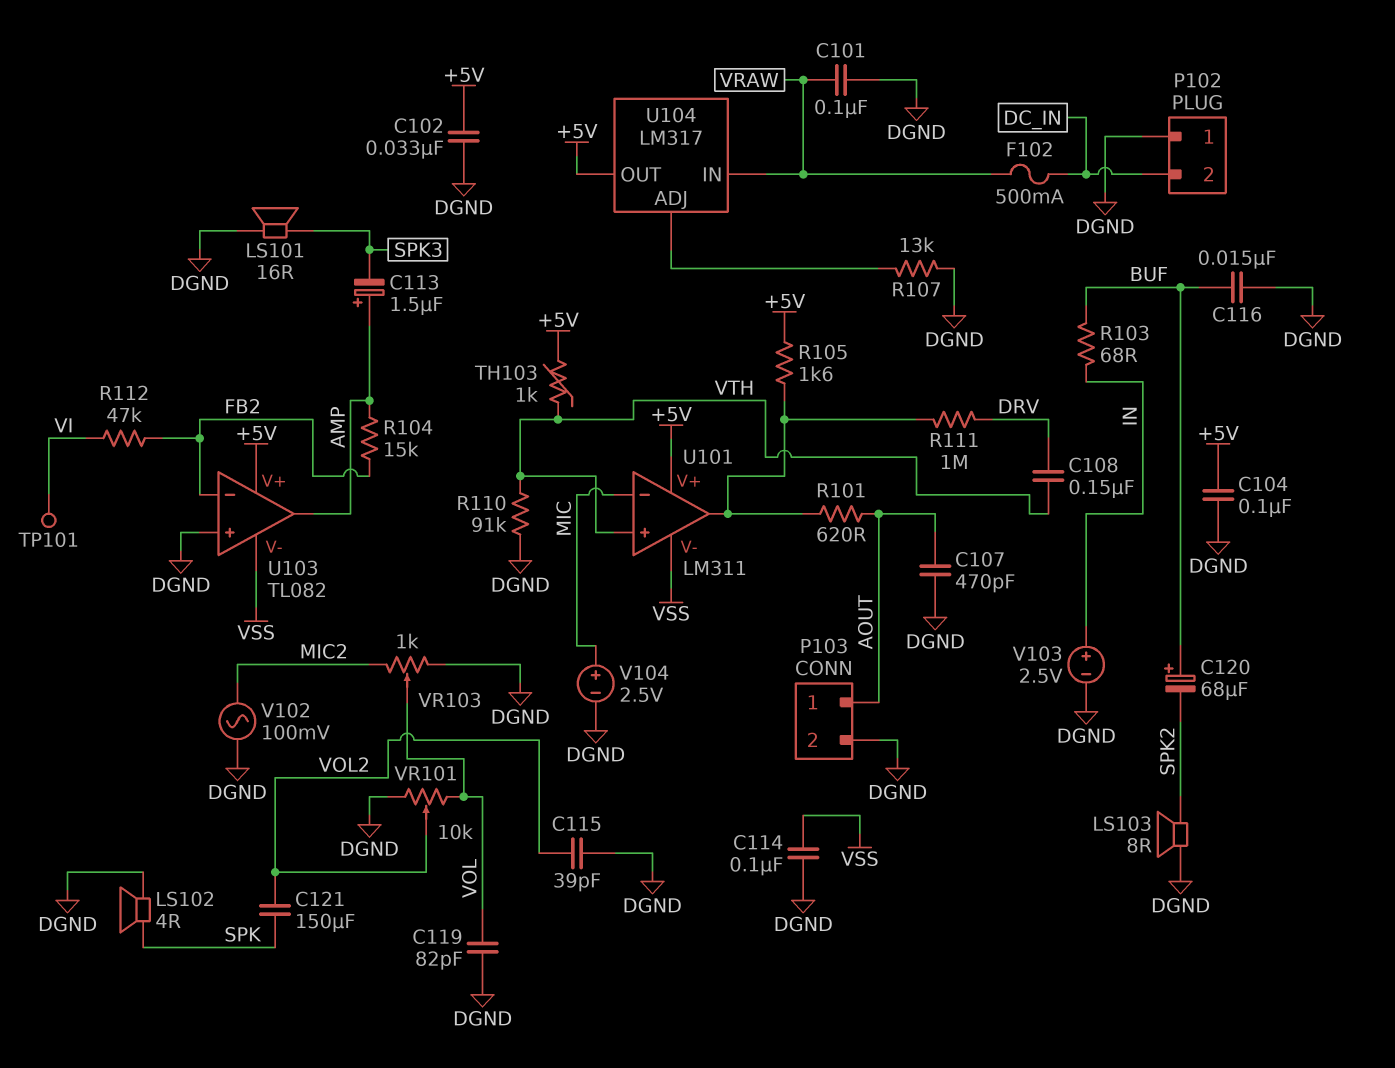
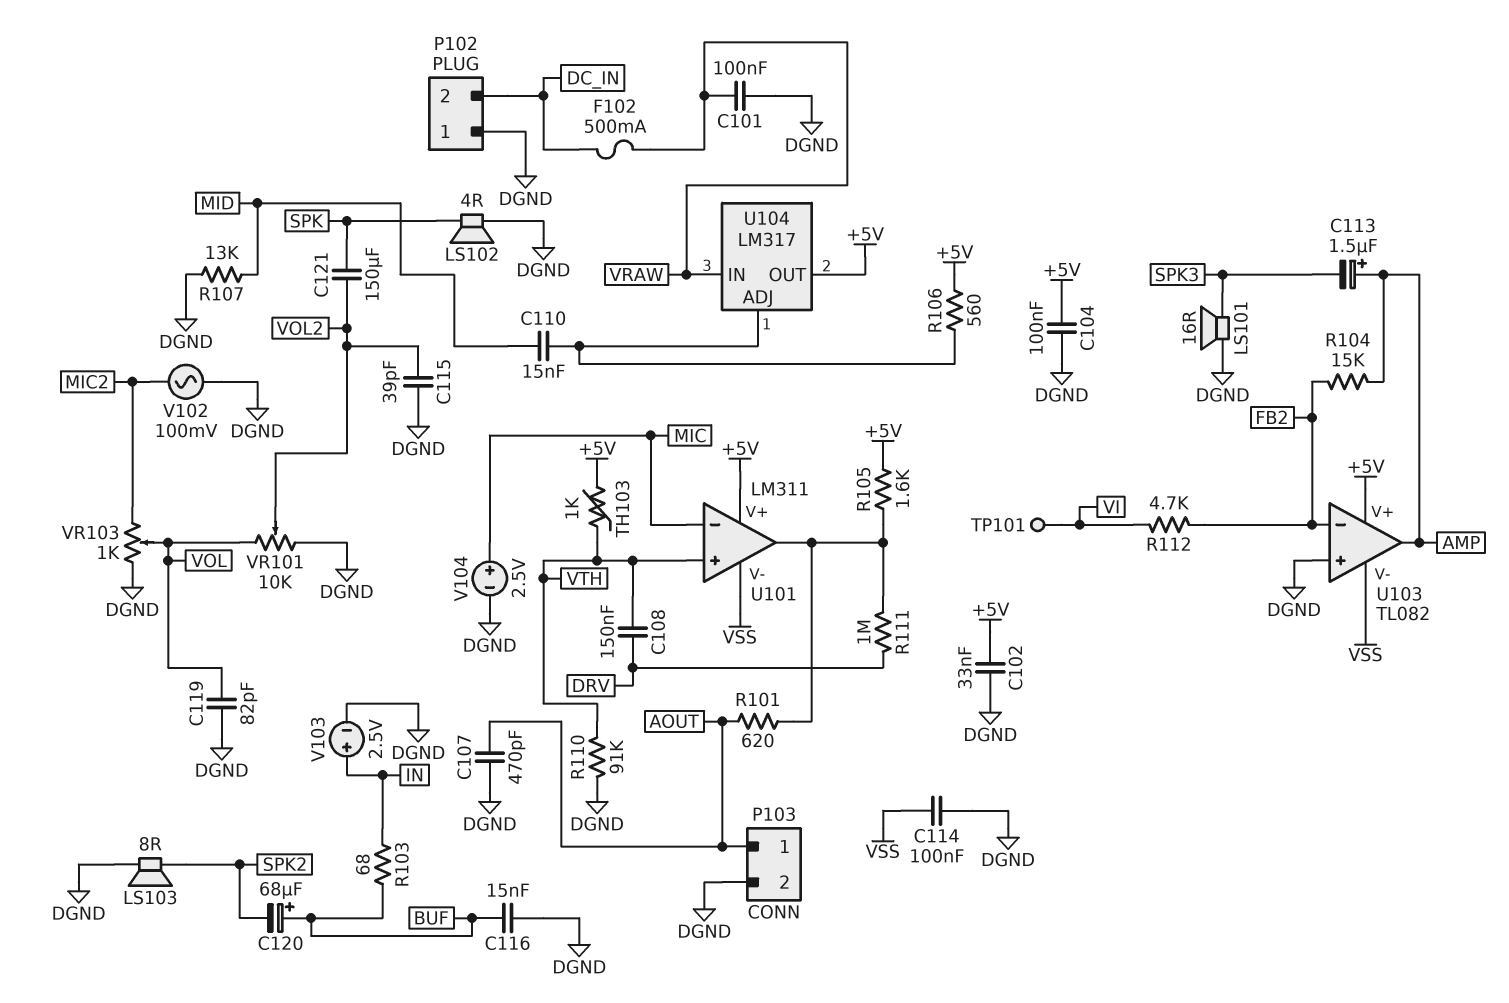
C110: none -> 15nF (MID, U104/ADJ)
R106: none -> 560 (+5V, U104/ADJ)
R107: 13k (DGND, U104/ADJ) -> 13k (DGND, MID)
R112: 47k (FB2, VI) -> 4.7k (FB2, VI)

